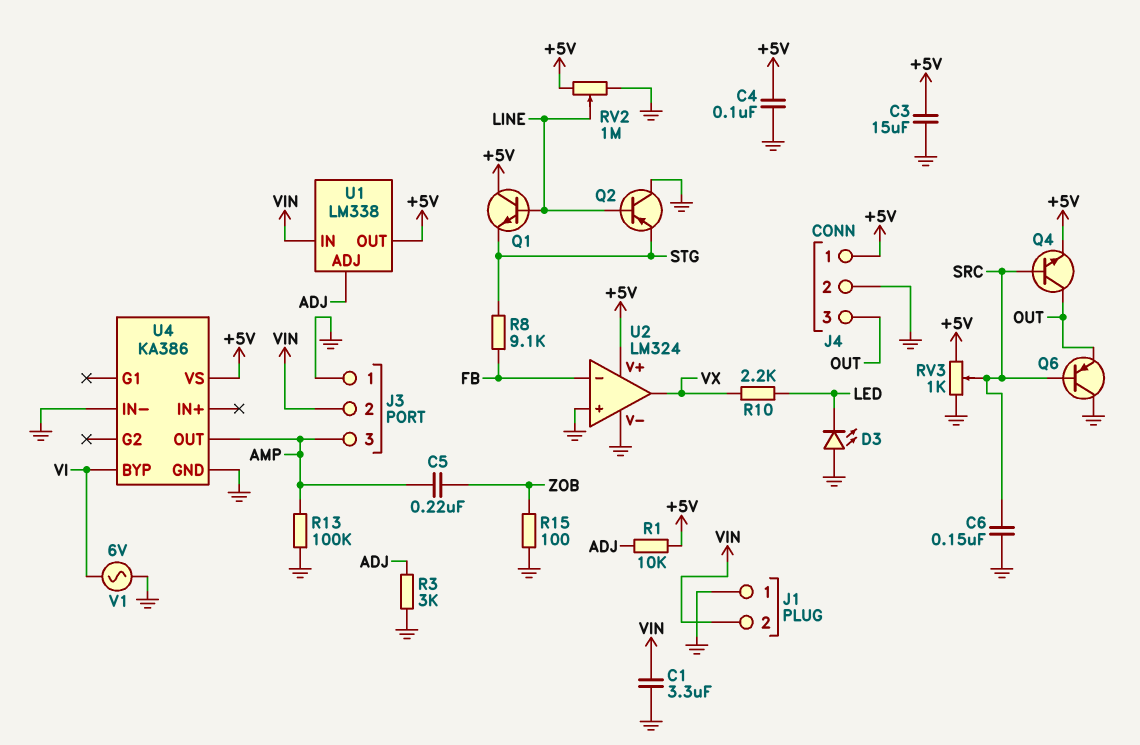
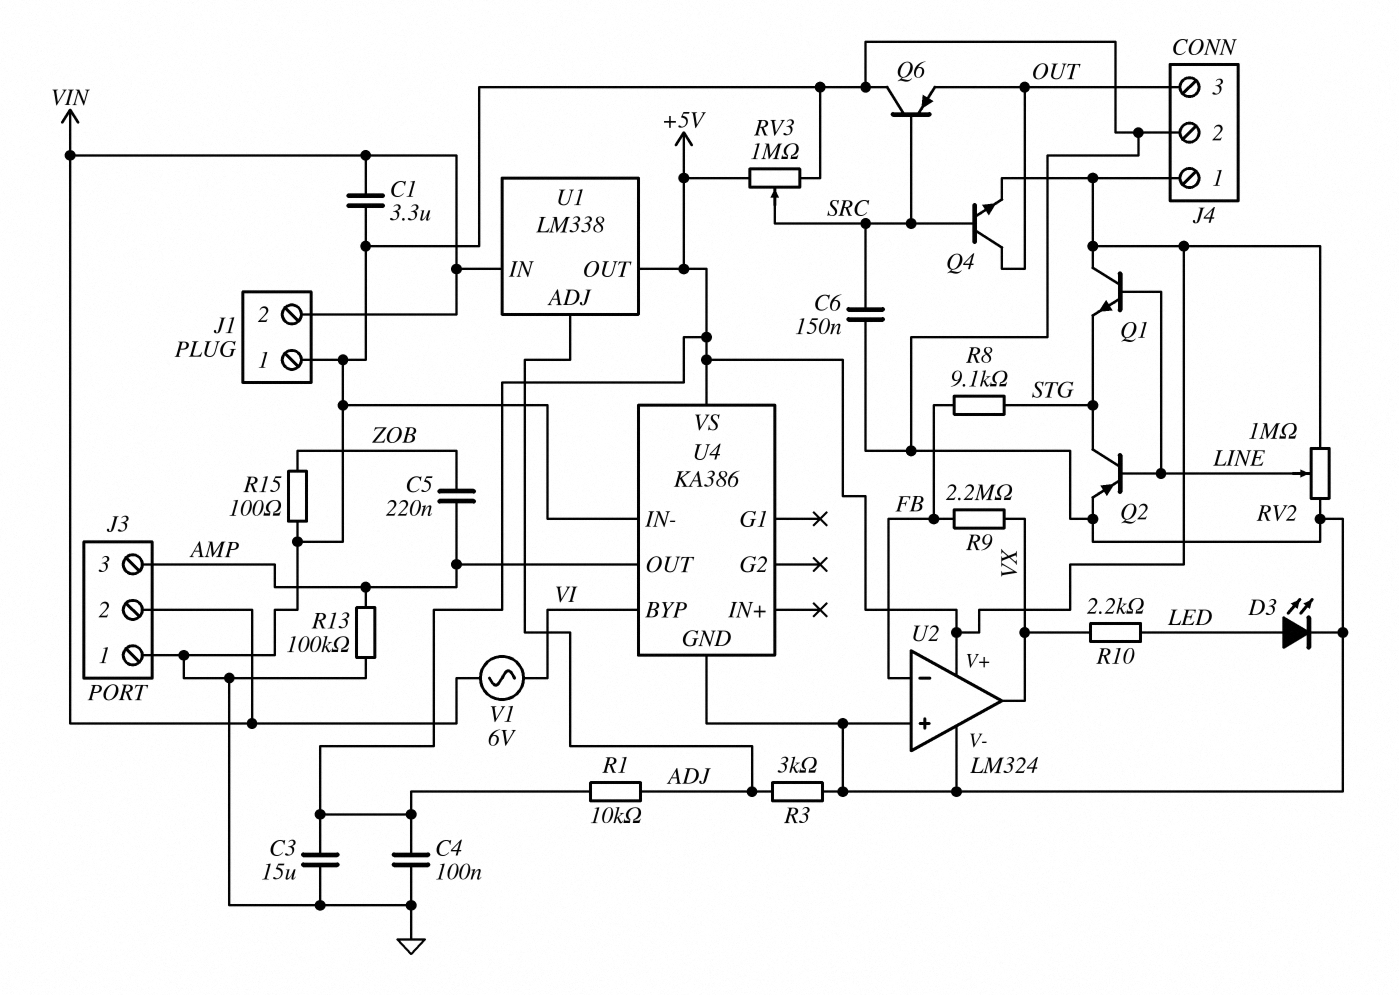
D3: LED (A GND, K LED) -> LED (A LED, K GND)
Q2: PNP (B LINE, C GND, E STG) -> PNP (B LINE, C STG, E GND)
R9: none -> 2.2M (FB, VX)
RV3: 1k (+5V, GND, wiper SRC) -> 1M (+5V, GND, wiper SRC)
V1: AC 6V (GND, VI) -> AC 6V (VI, VIN)

